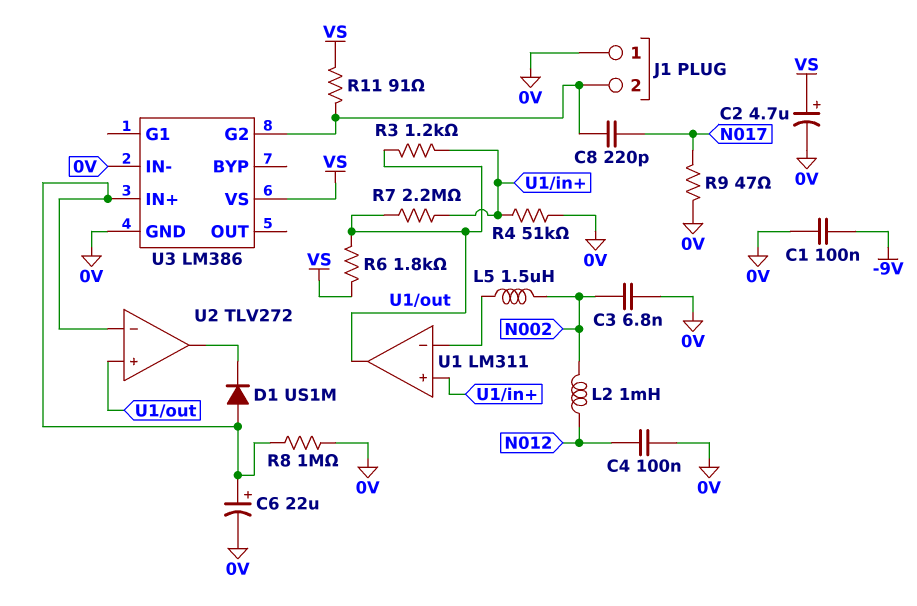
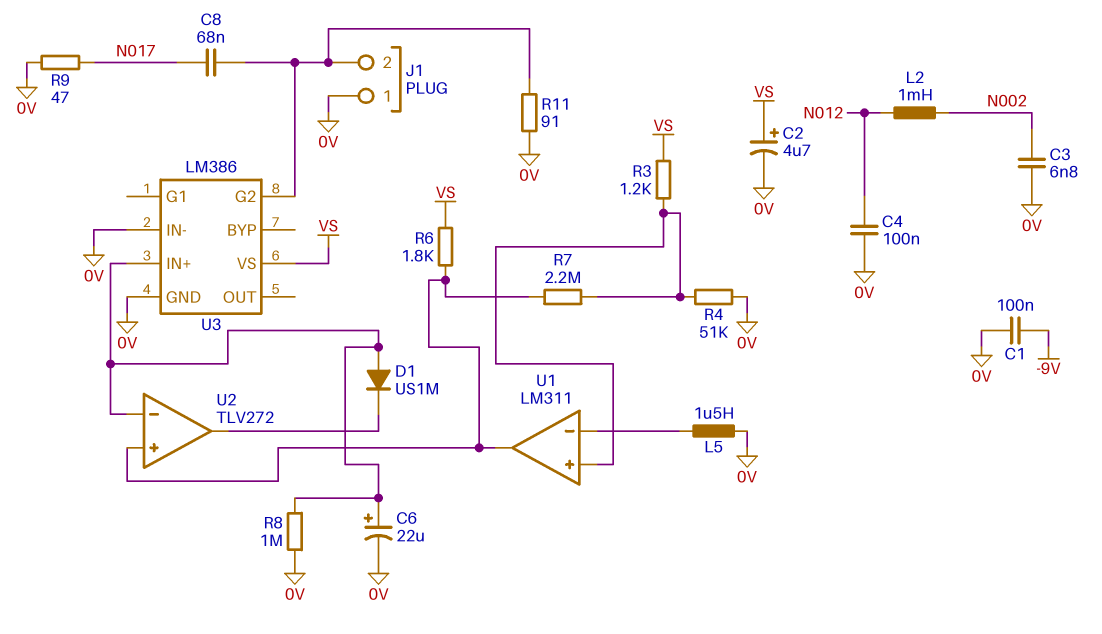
C8: 220pF (J1/2, N017) -> 68nF (J1/2, N017)
L5: 1.5uH (N002, U1/in-) -> 1.5uH (0V, U1/in-)
R3: 1.2k (U1/in+, U1/out) -> 1.2k (U1/in+, VS)
R11: 91 (J1/2, VS) -> 91 (0V, J1/2)

